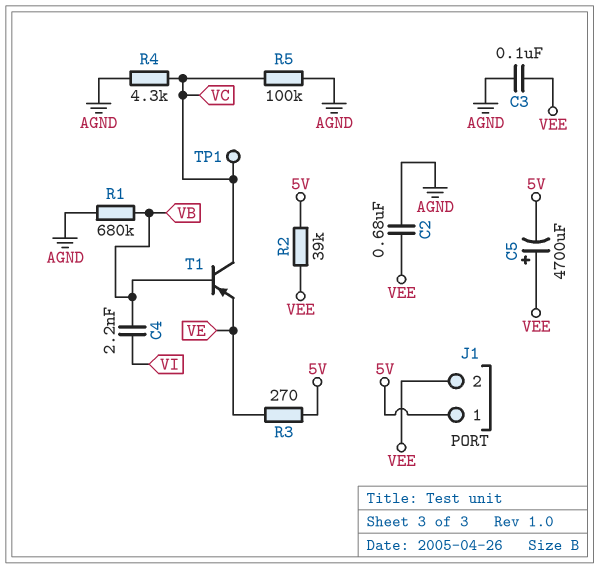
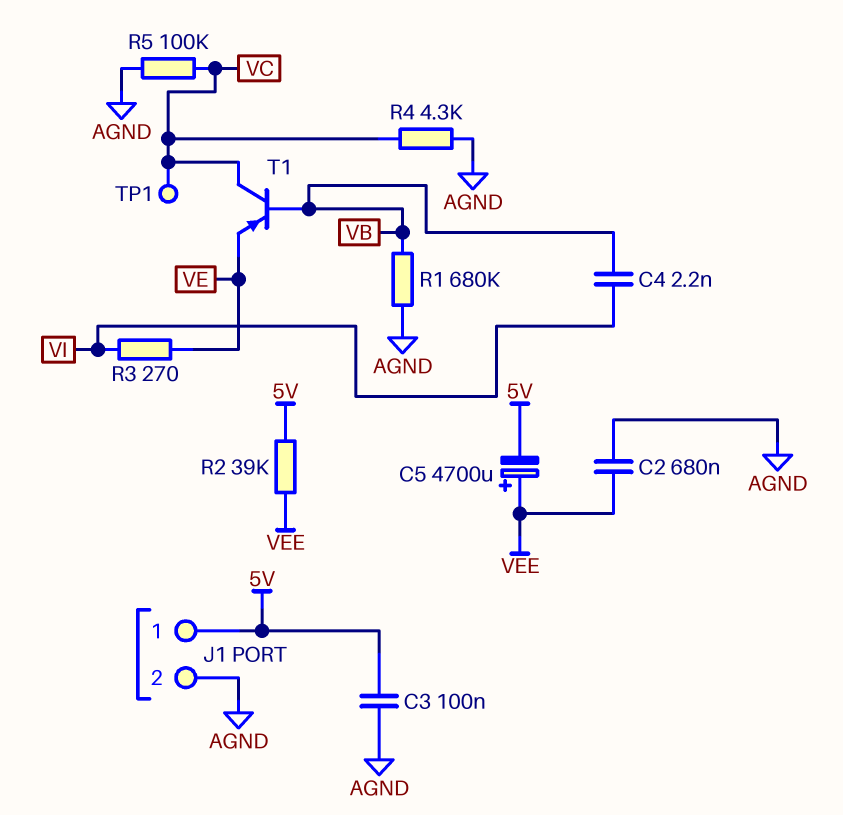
C3: 100nF (AGND, VEE) -> 100nF (5V, AGND)
J1 pin 2: VEE -> AGND
R3: 270 (5V, VE) -> 270 (VE, VI)

